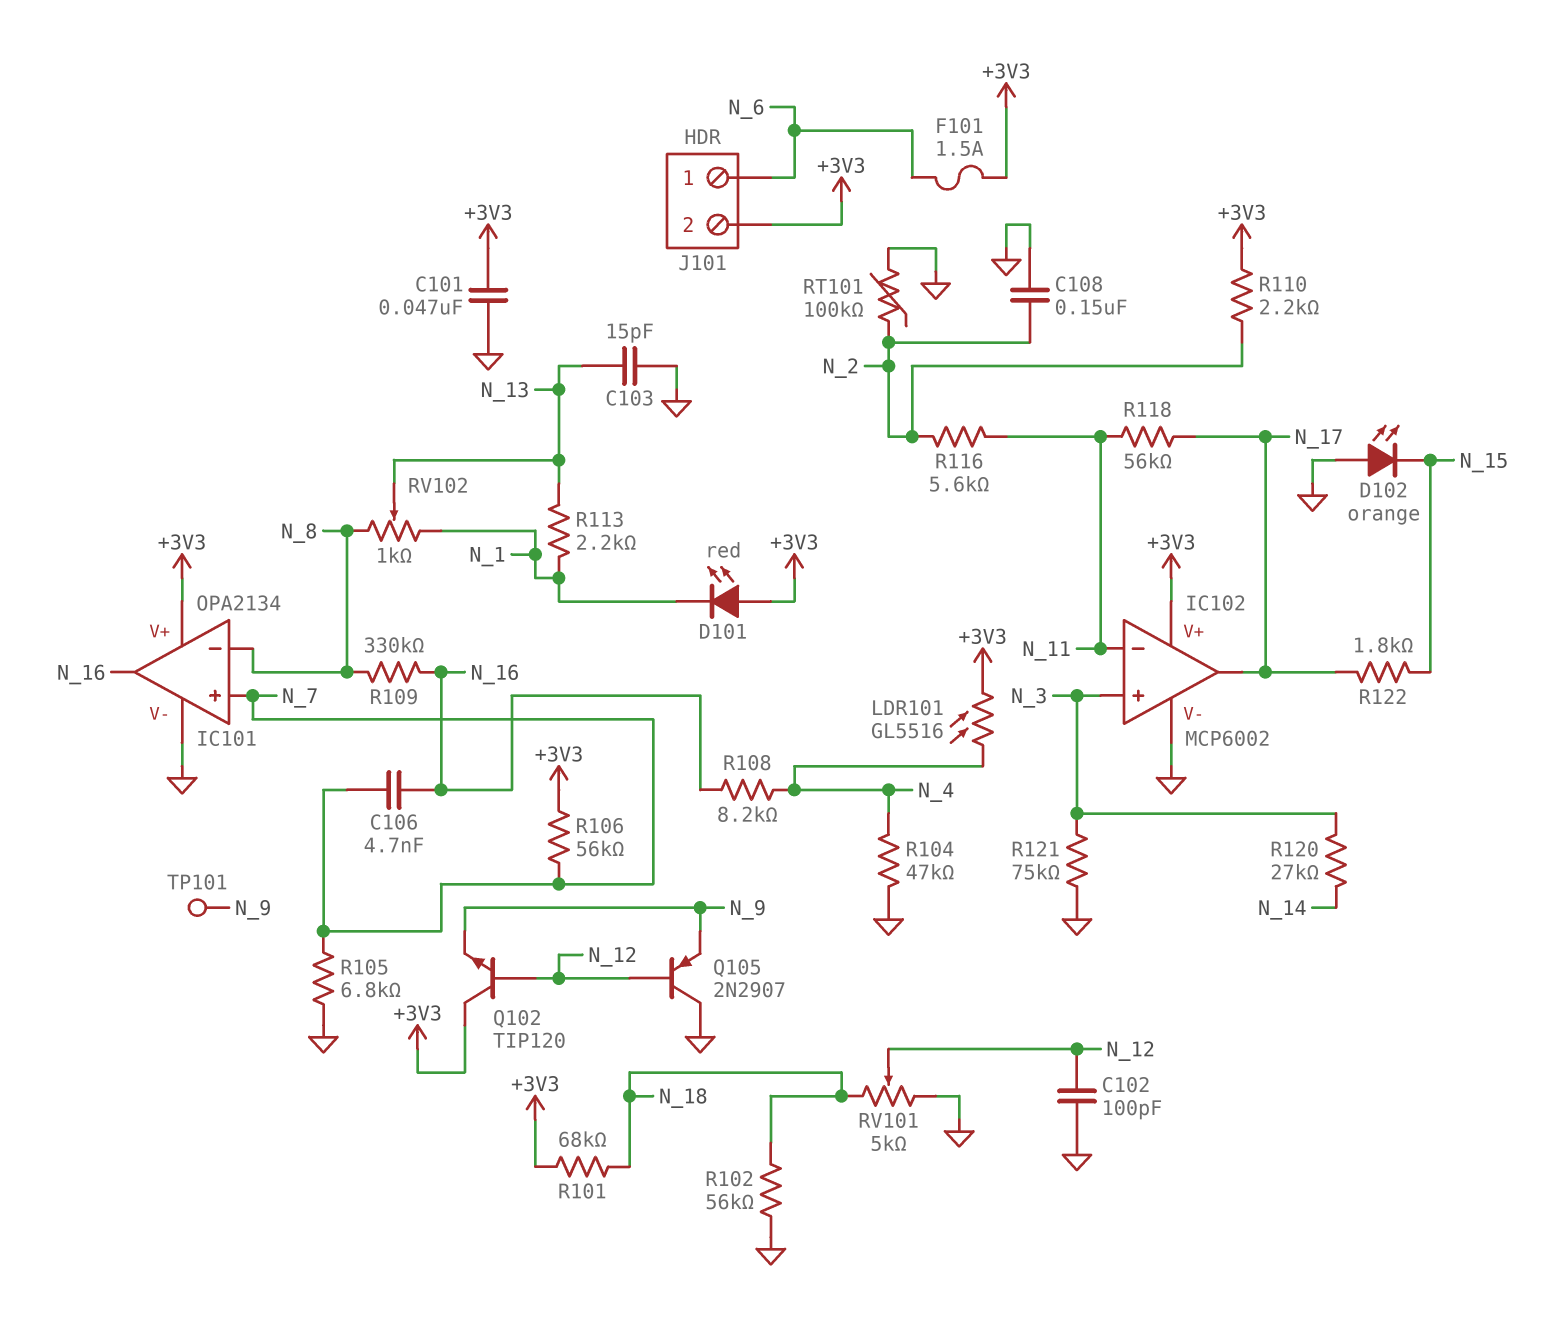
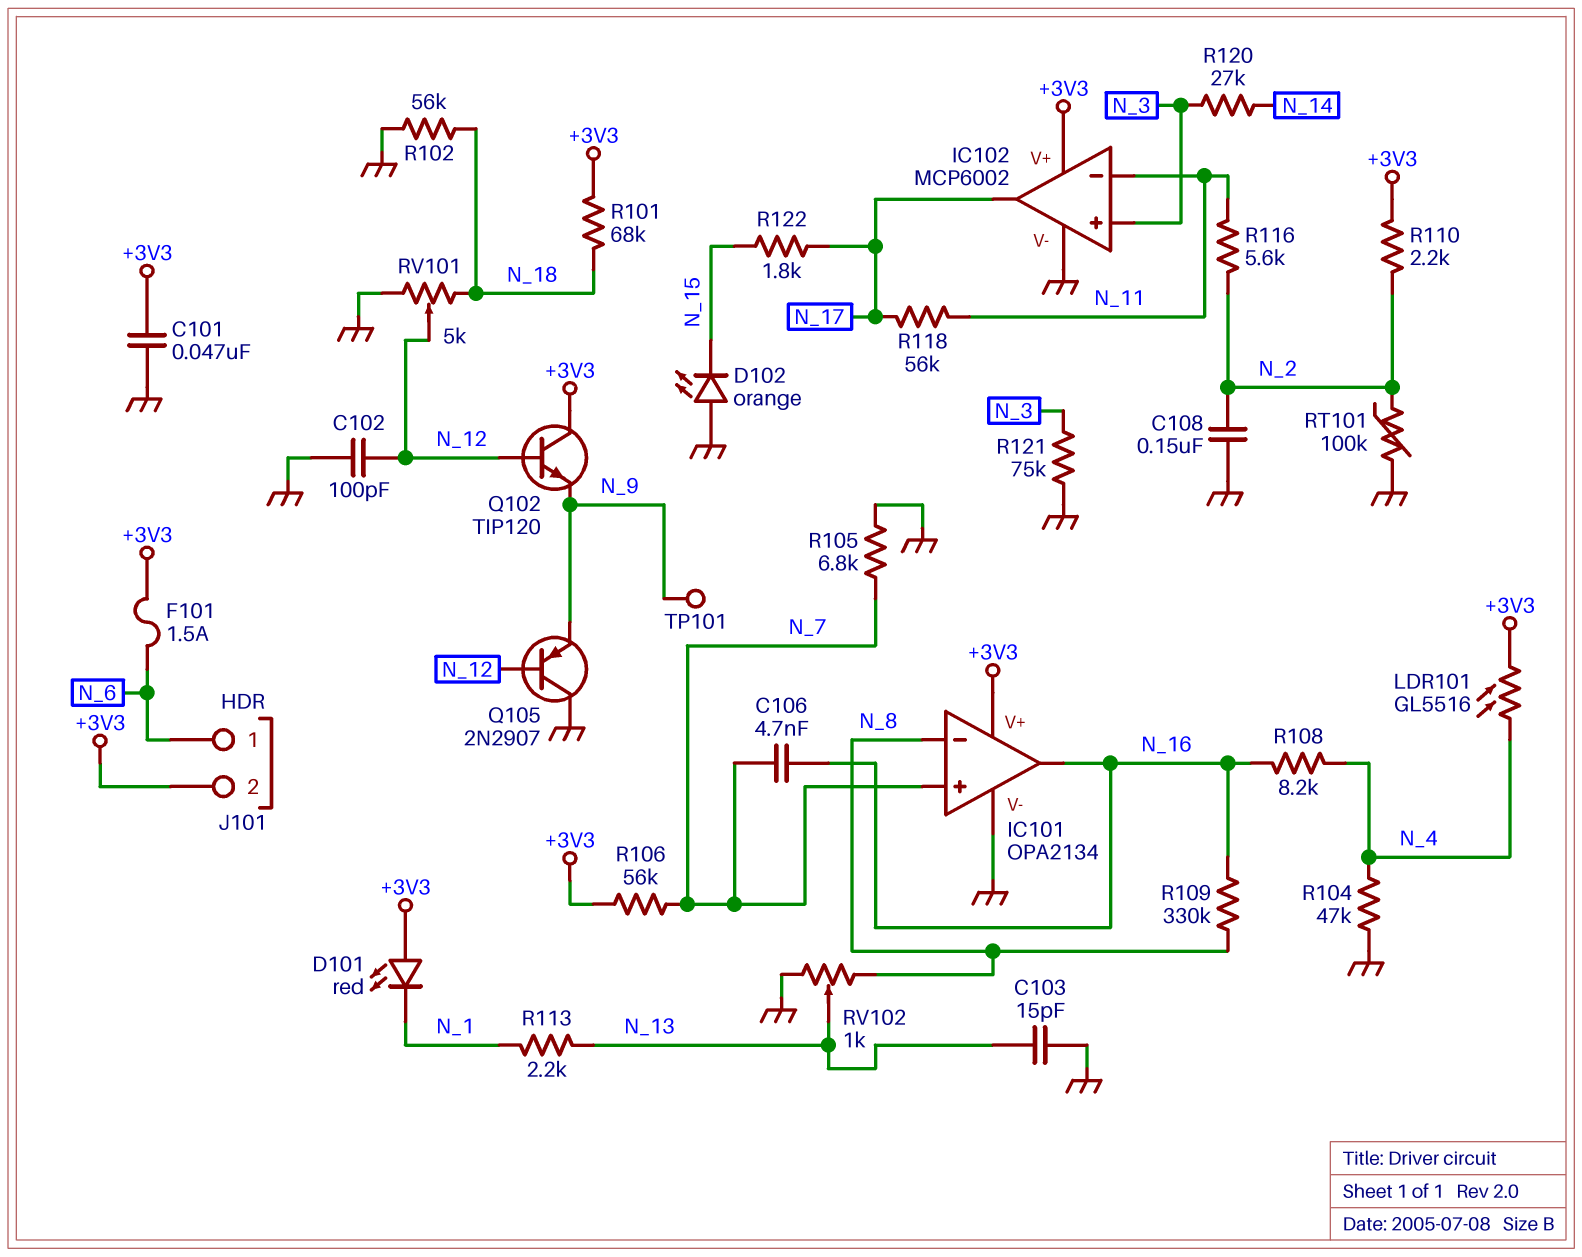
RV102: 1k (N_1, N_8, wiper N_13) -> 1k (GND, N_8, wiper N_13)

